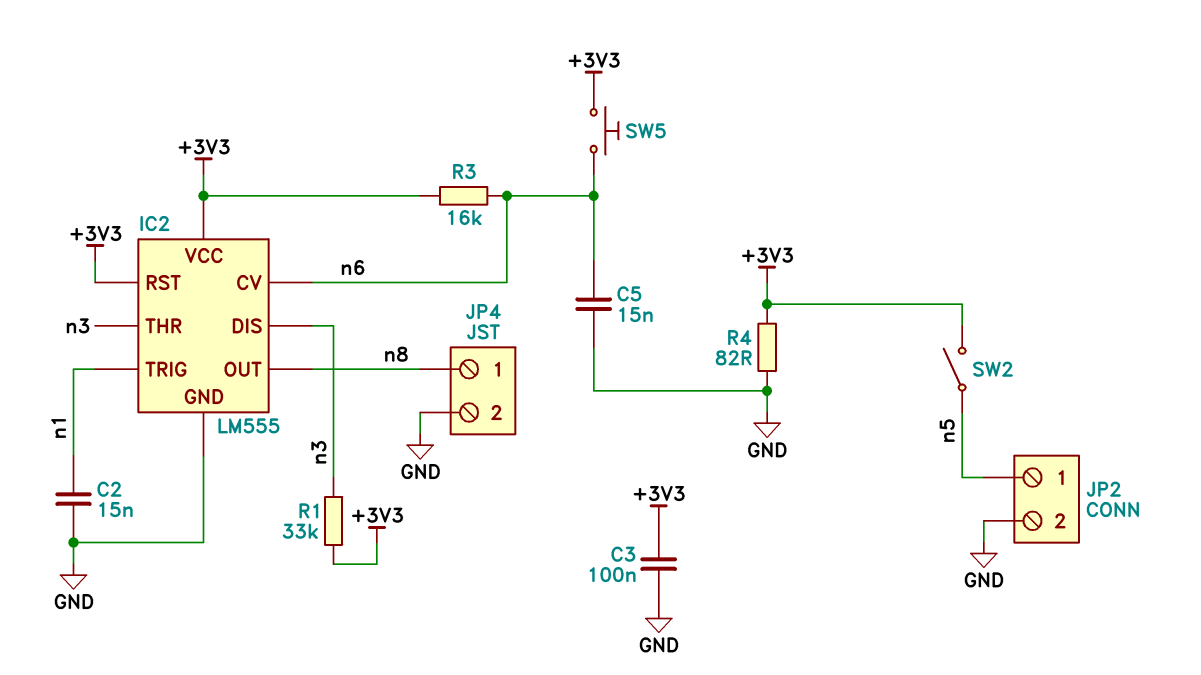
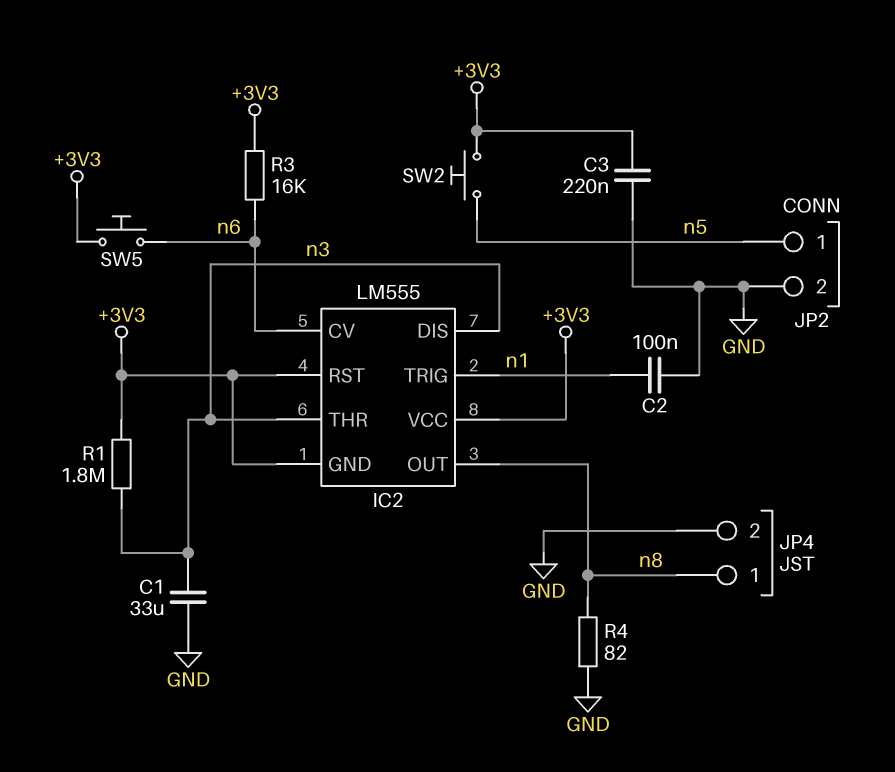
C1: none -> 33uF (GND, n3)
C2: 15nF (GND, n1) -> 100nF (GND, n1)
C3: 100nF (+3V3, GND) -> 220nF (+3V3, GND)
C5: 15nF (GND, n6) -> none
IC2 pin GND: GND -> +3V3
R1: 33k (+3V3, n3) -> 1.8M (+3V3, n3)
R4: 82 (+3V3, GND) -> 82 (GND, n8)
SW2: switch (+3V3, n5) -> button (+3V3, n5)

